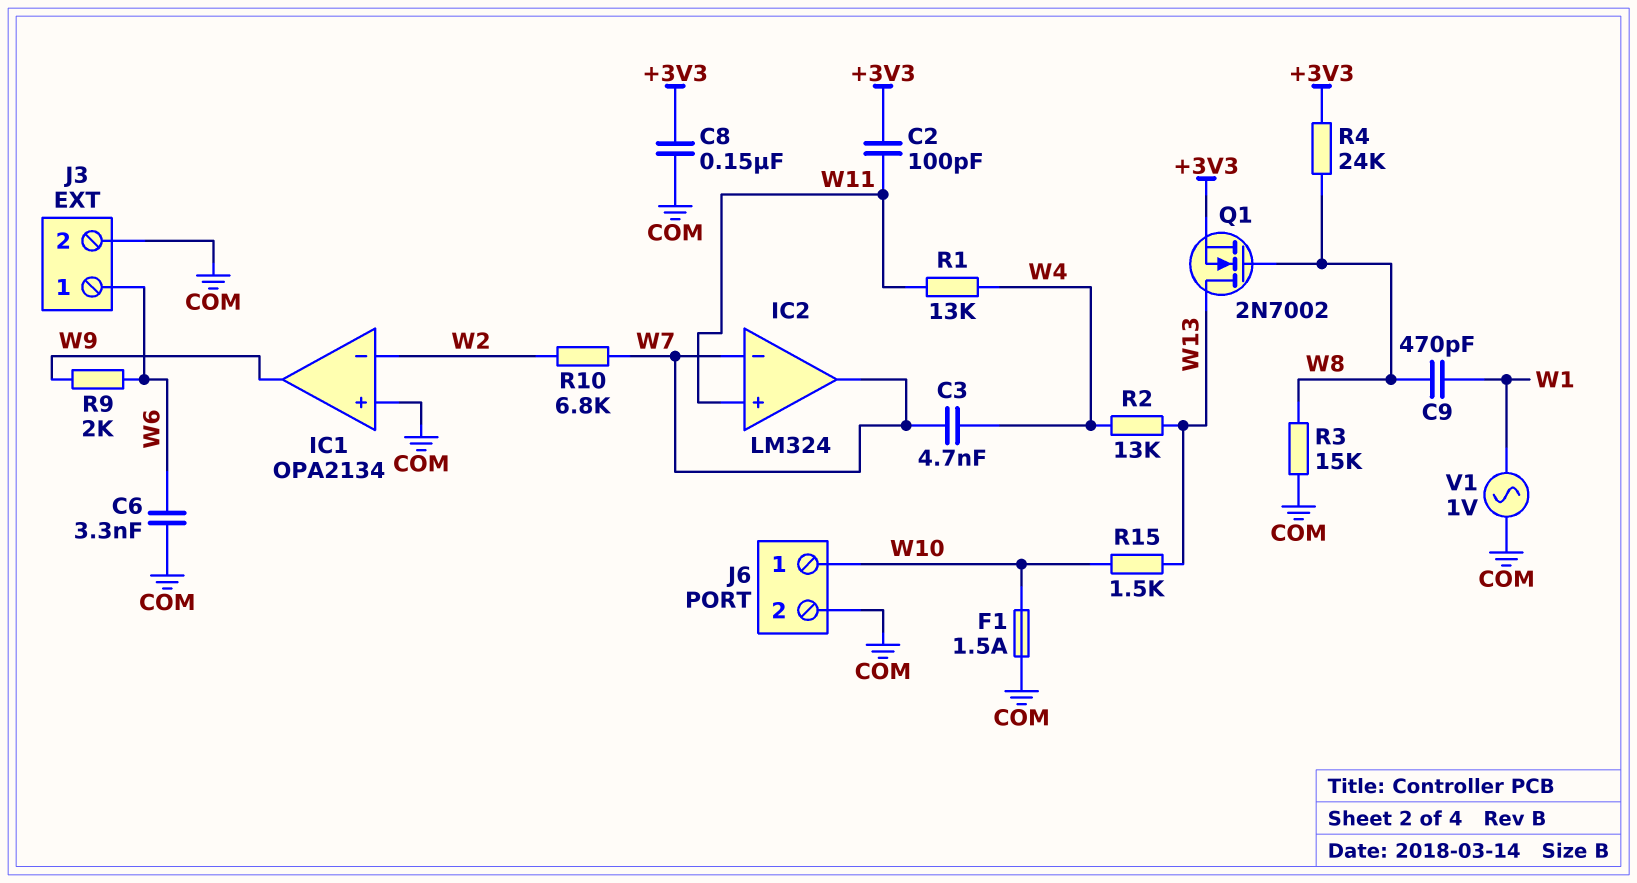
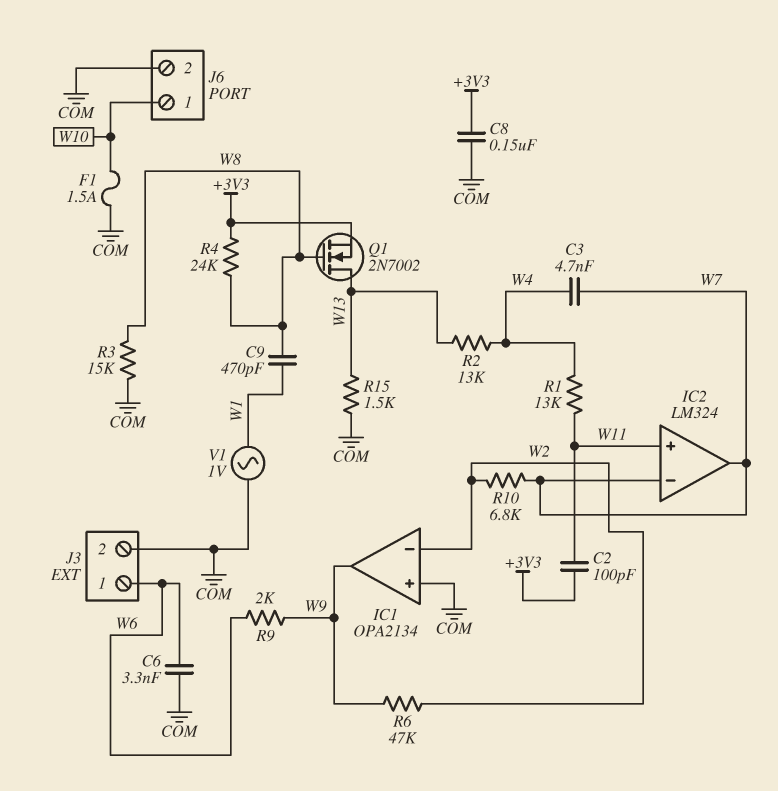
R6: none -> 47k (W2, W9)
R15: 1.5k (W10, W13) -> 1.5k (COM, W13)

